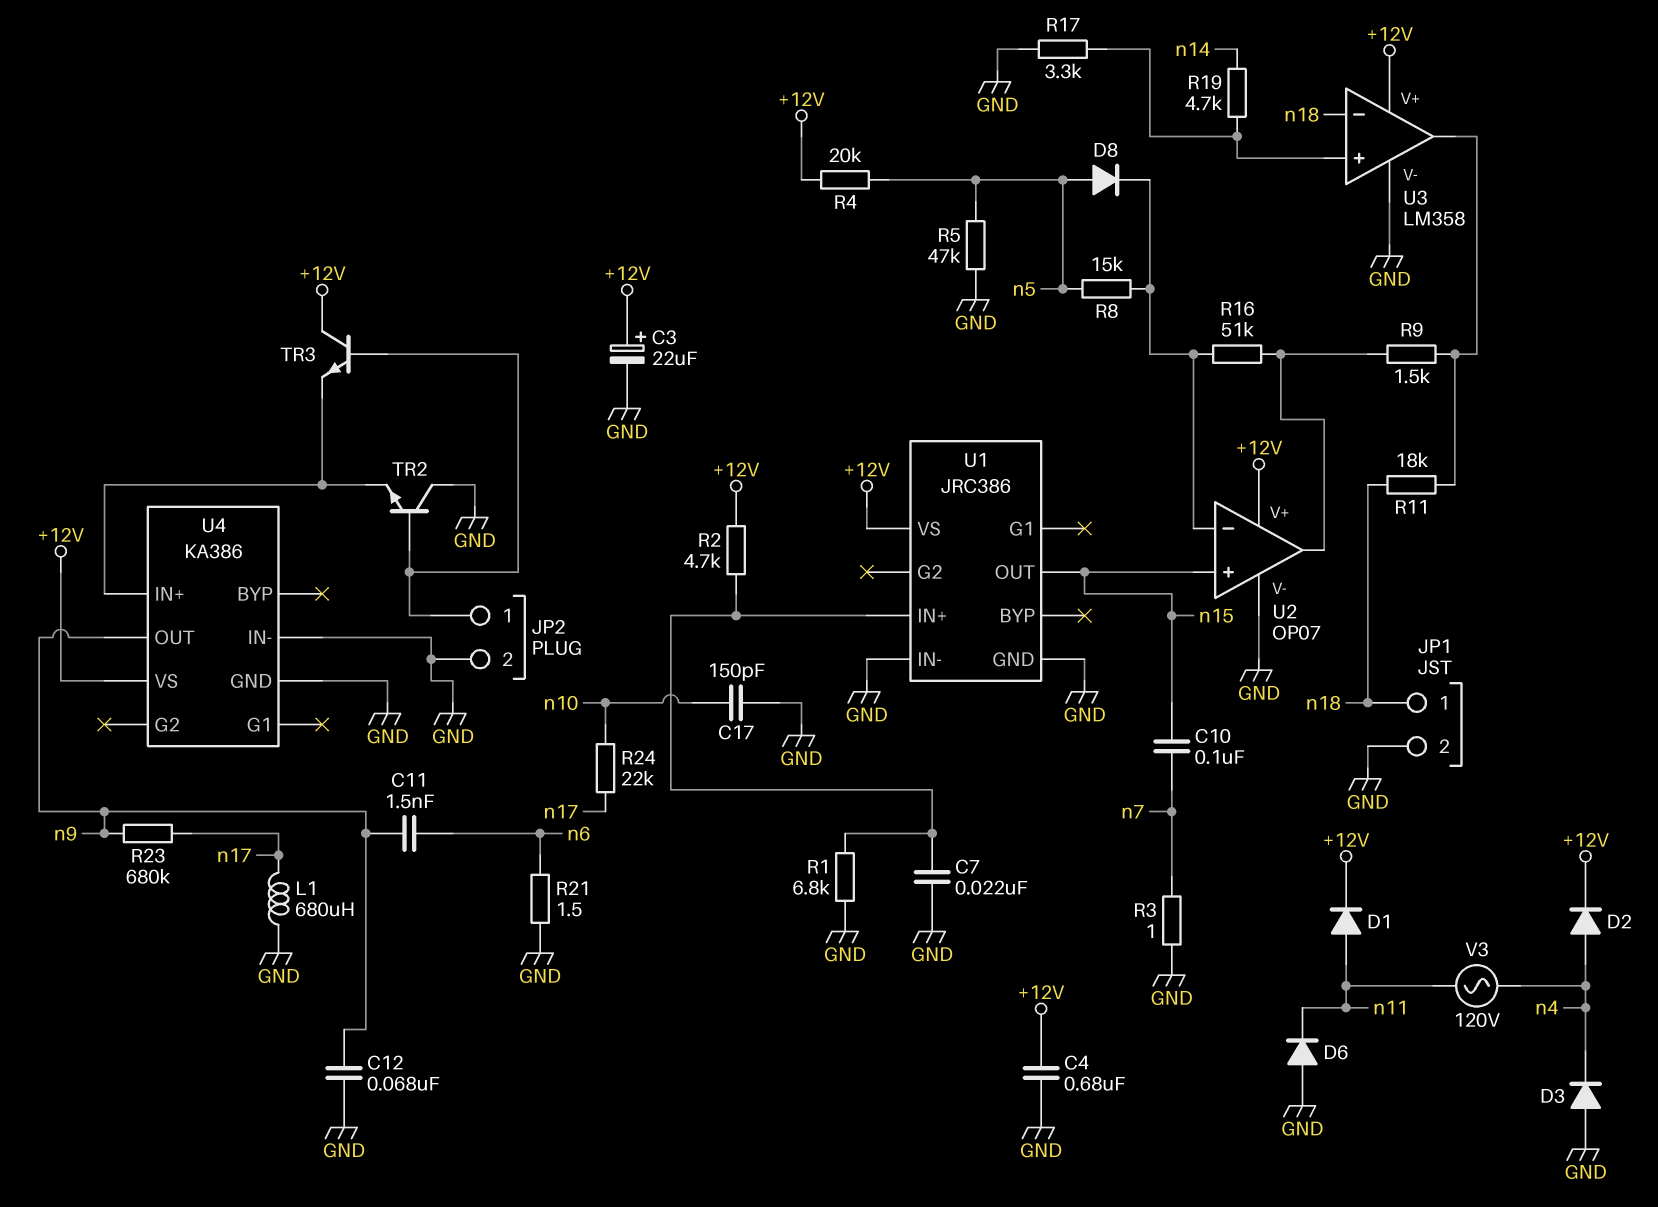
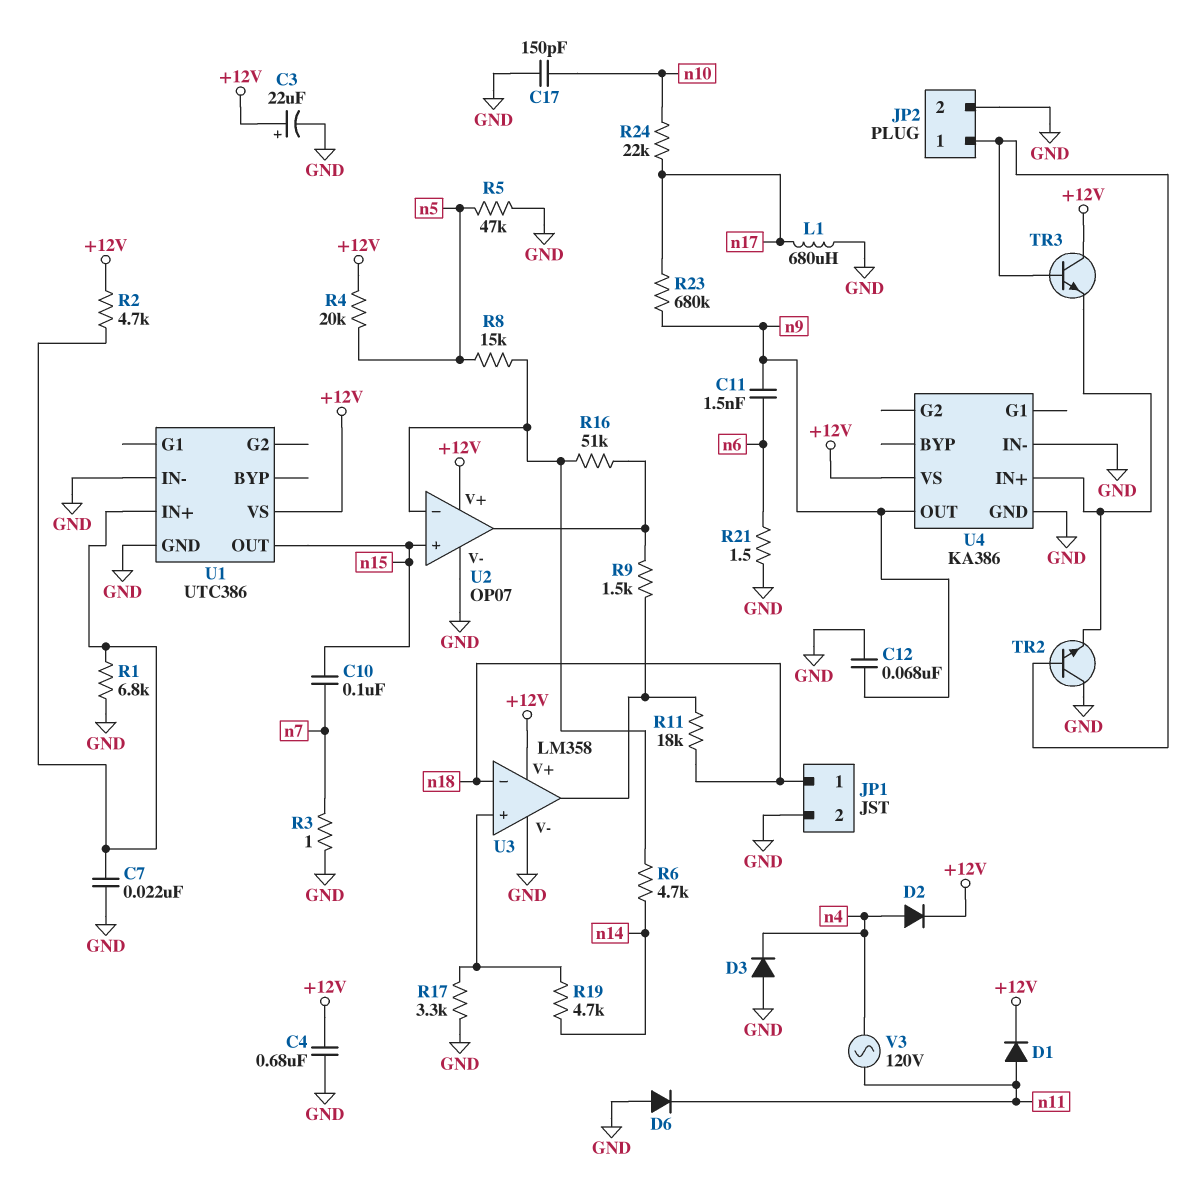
D8: diode (A n5, K U2/in-) -> none
R6: none -> 4.7k (U2/in-, n14)
U1: JRC386 -> UTC386

